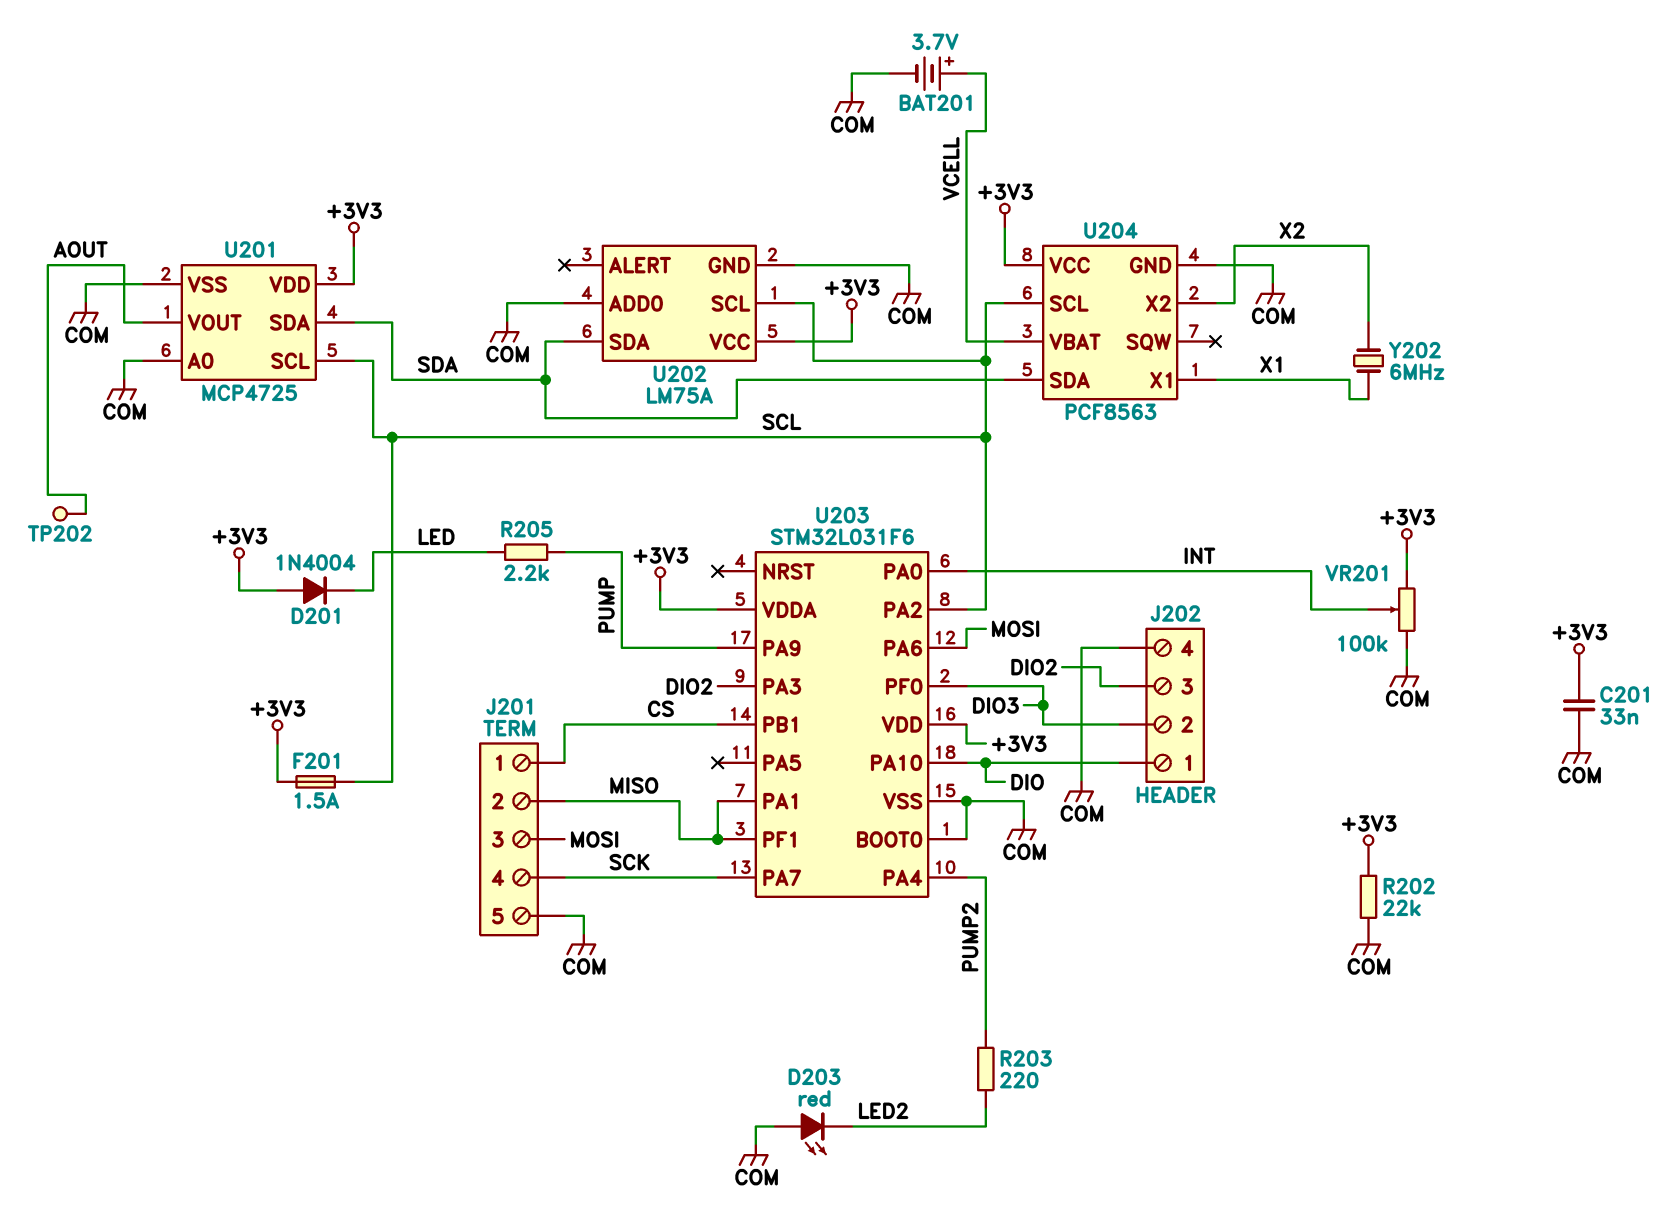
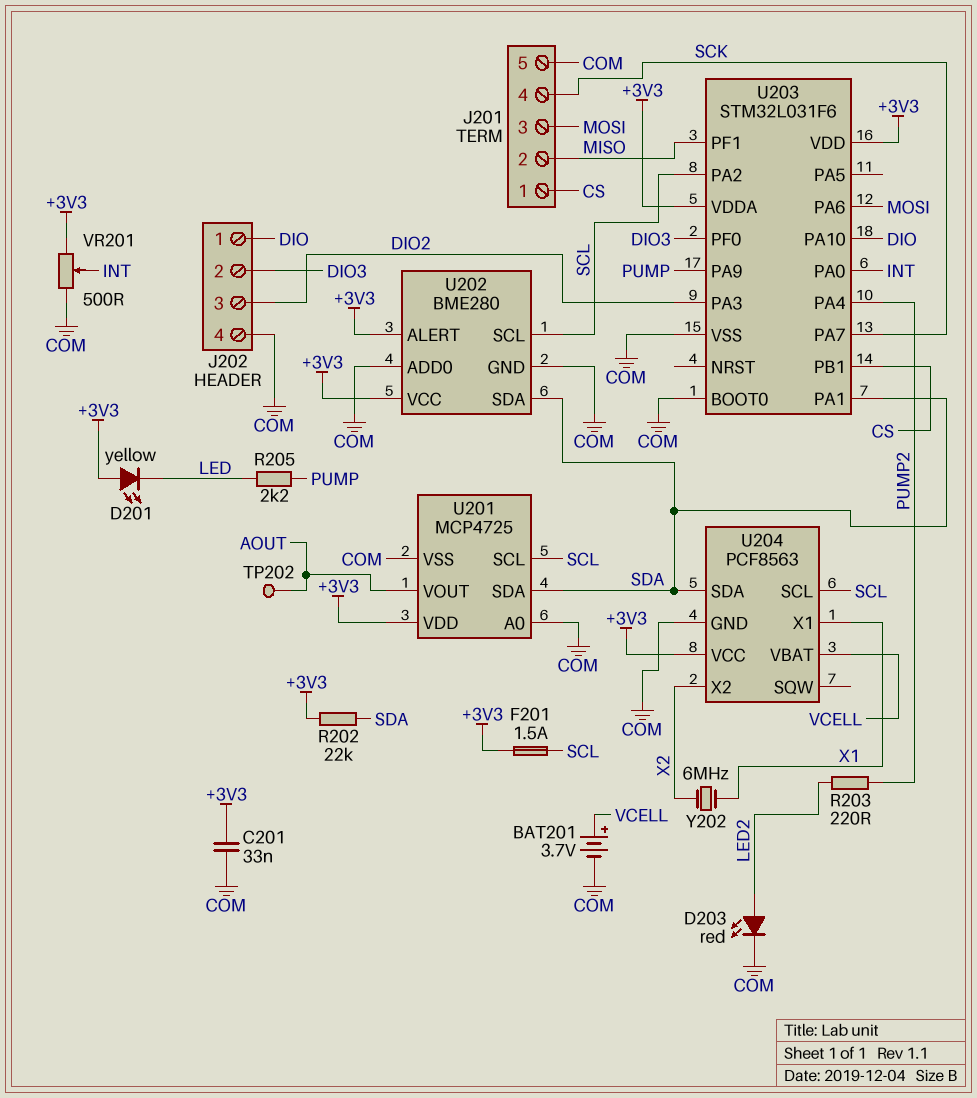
D201: diode 1N4004 (A +3V3, K LED) -> LED yellow (A +3V3, K LED)
D203: LED red (A COM, K LED2) -> LED red (A LED2, K COM)
R202: 22k (+3V3, COM) -> 22k (+3V3, SDA)
U202: LM75A -> BME280
U202 pin ALERT: none -> +3V3
U203 pin PA1: MISO -> SDA
VR201: 100k (+3V3, COM, wiper INT) -> 500 (+3V3, COM, wiper INT)

